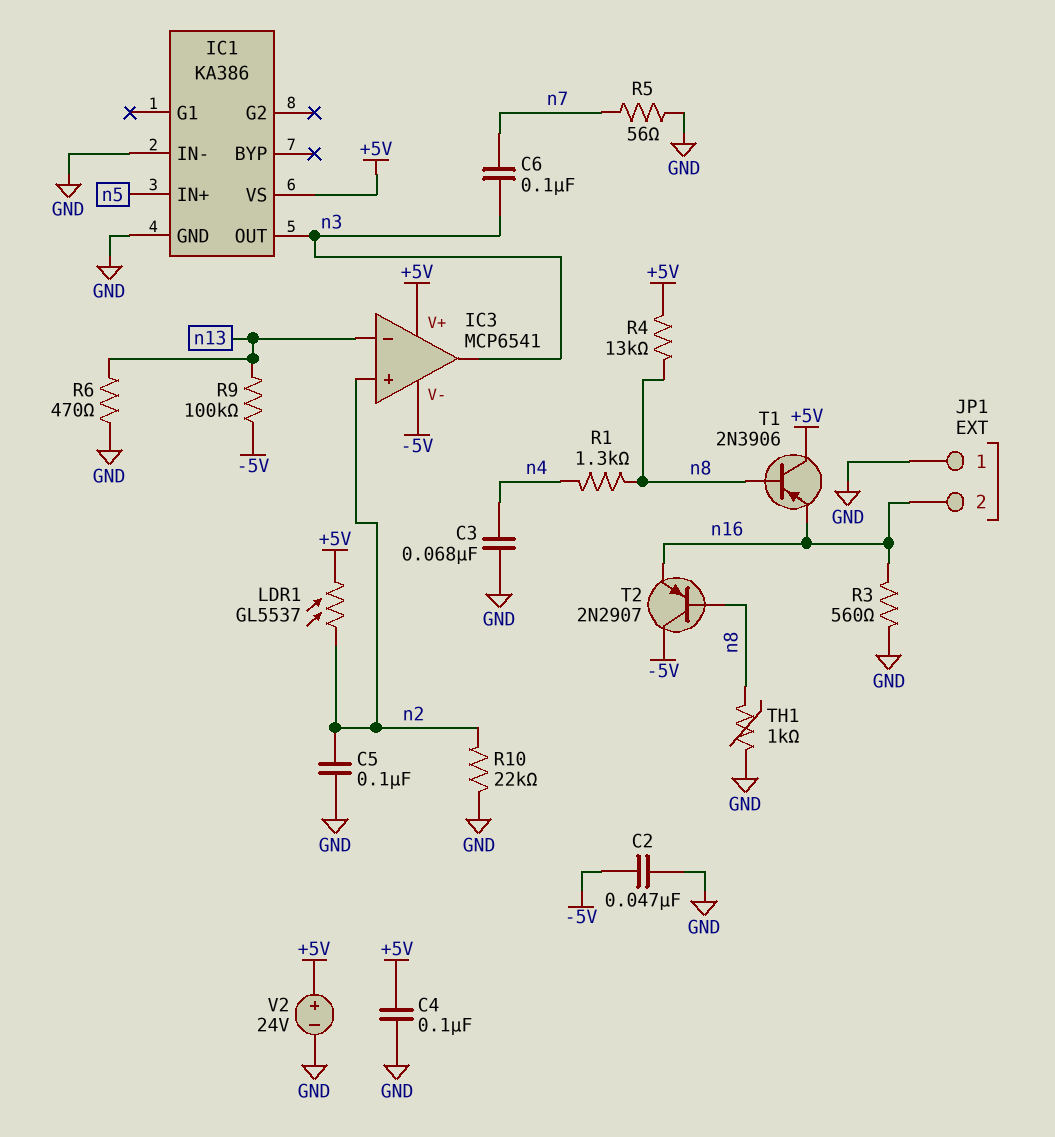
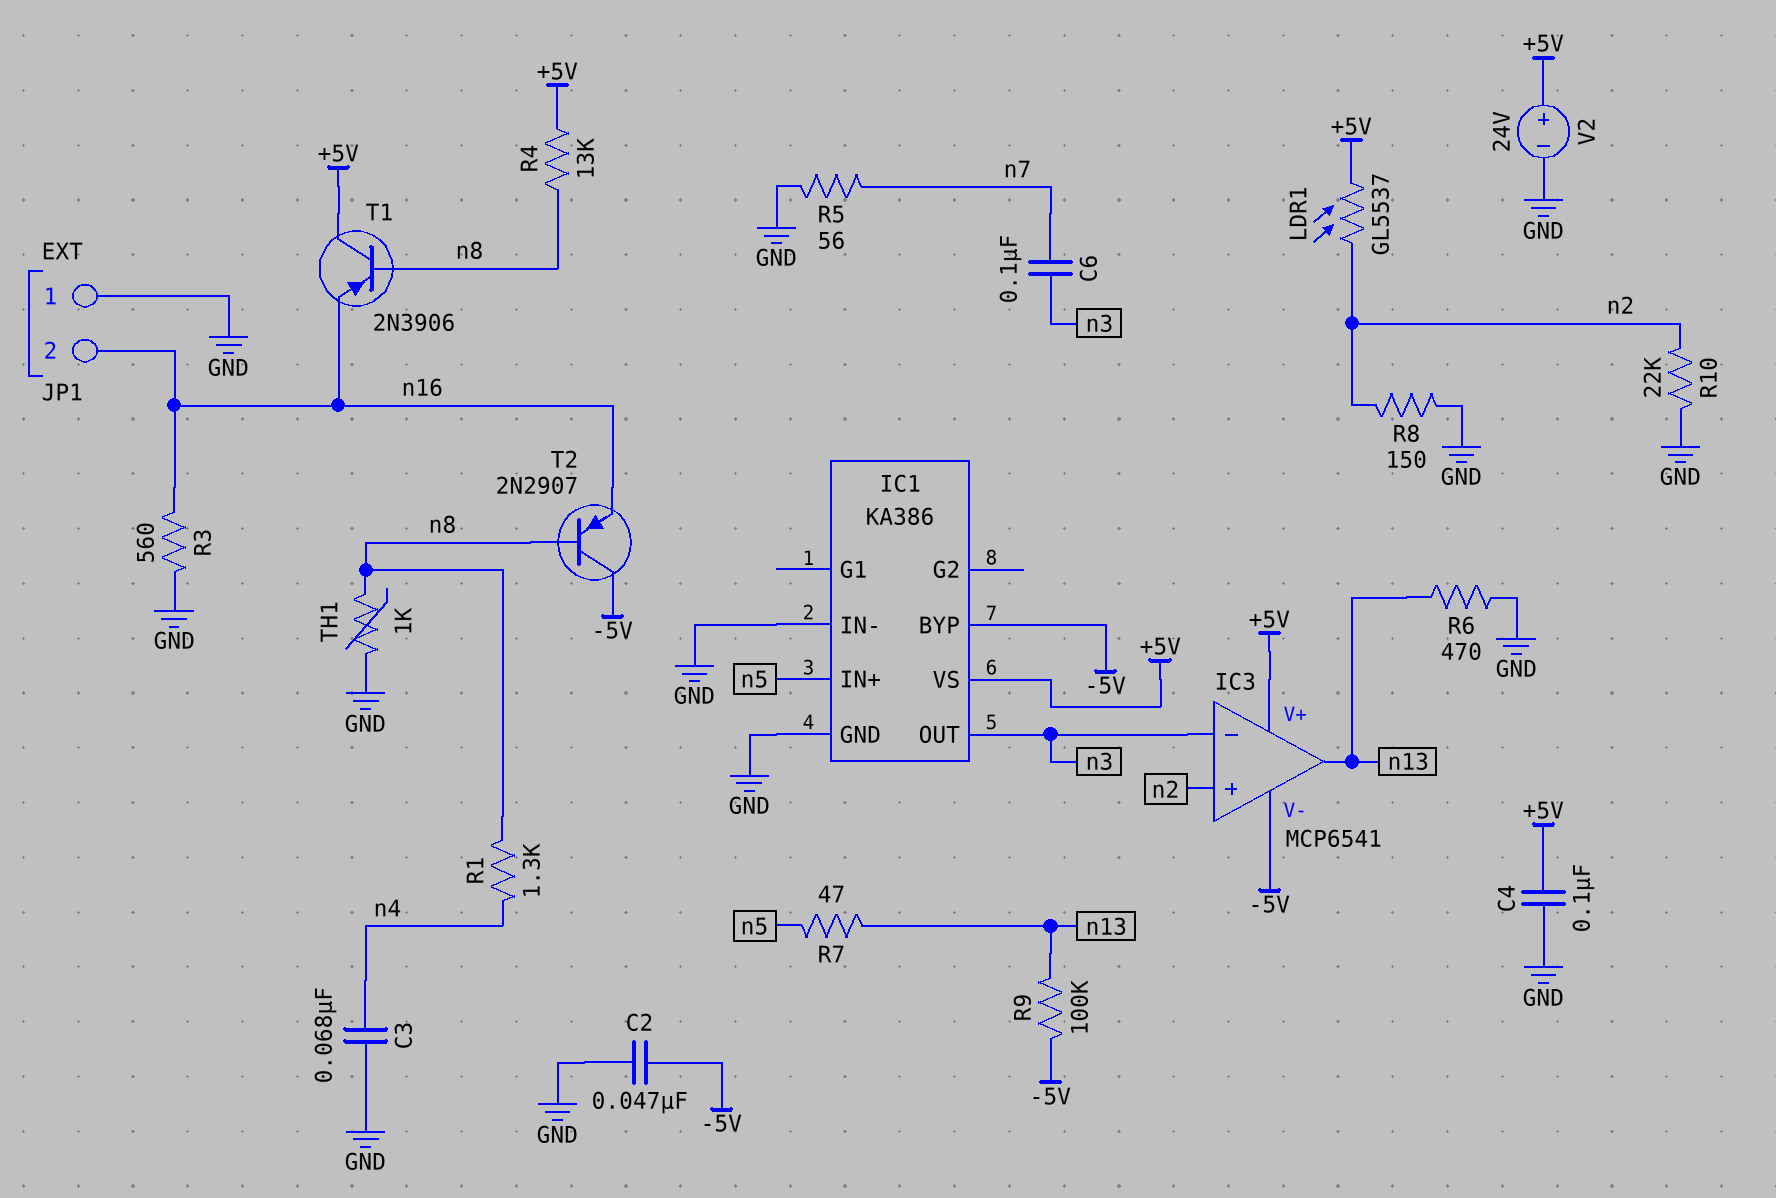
C5: 100nF (GND, n2) -> none
IC1 pin BYP: none -> -5V
IC3 pin in-: n13 -> n3
IC3 pin out: n3 -> n13
R7: none -> 47 (n5, n13)
R8: none -> 150 (GND, n2)

